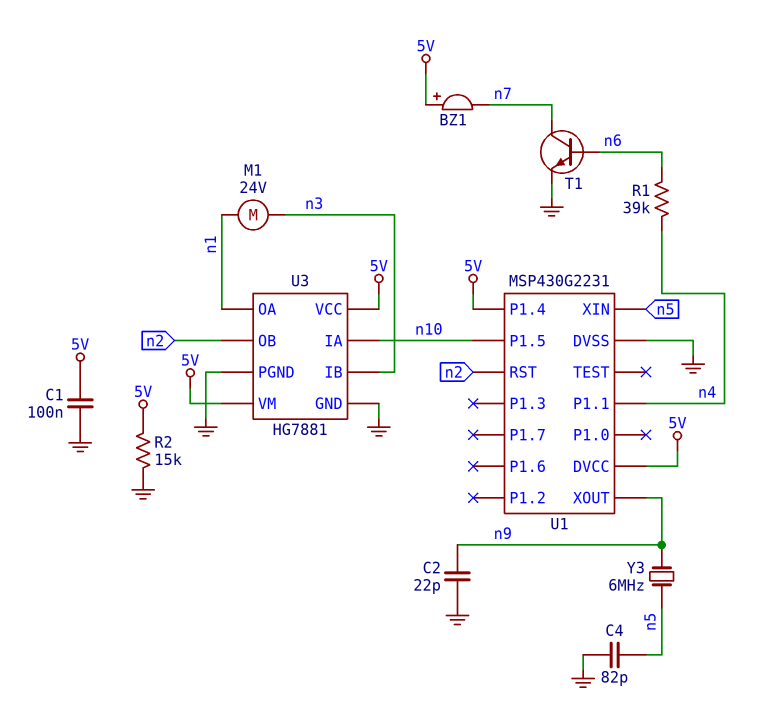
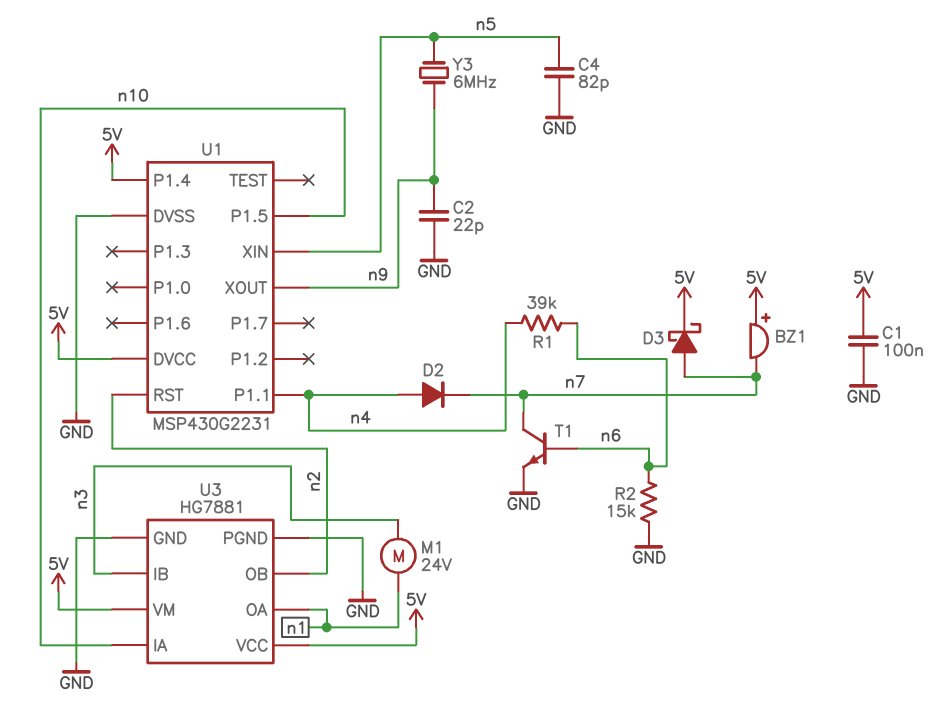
D2: none -> diode (A n4, K n7)
D3: none -> schottky (A n7, K 5V)
R2: 15k (5V, GND) -> 15k (GND, n6)

